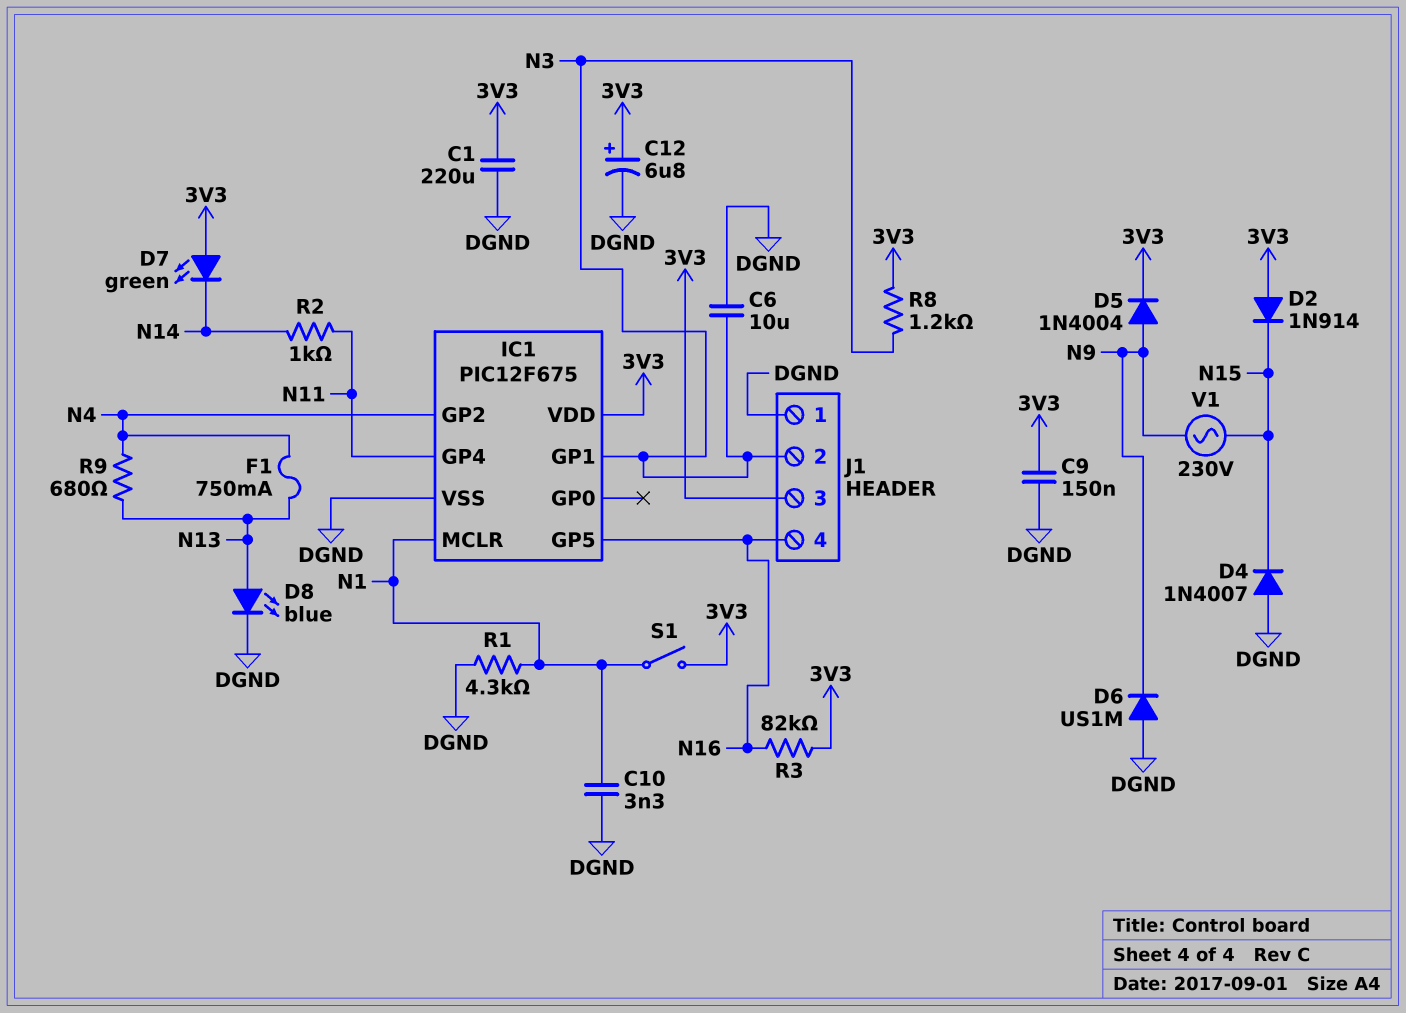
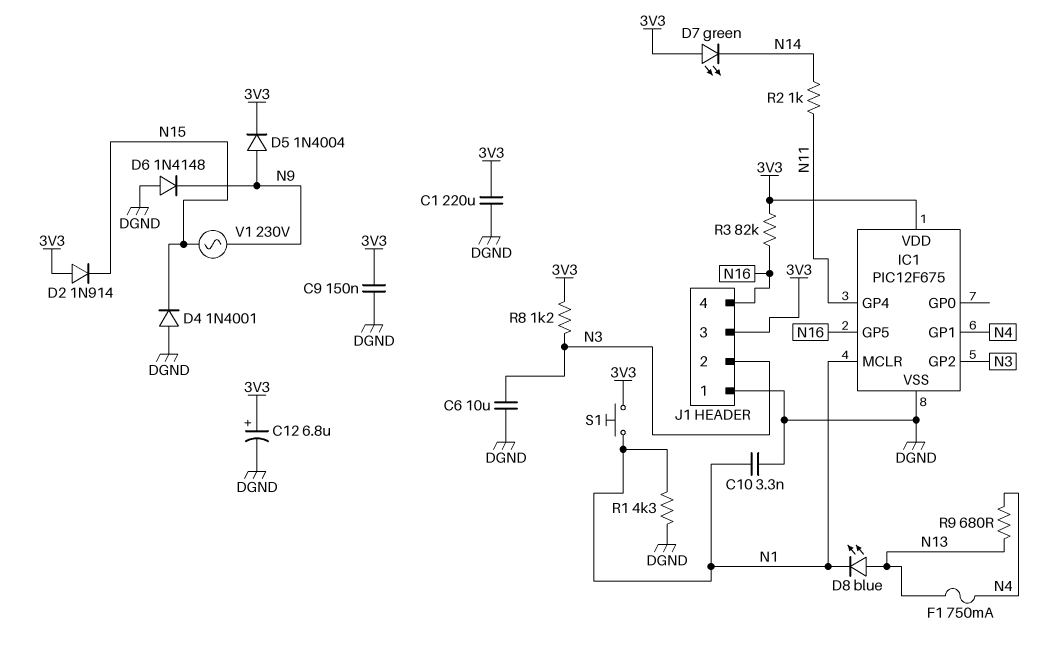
D4: diode 1N4007 (A DGND, K N15) -> diode 1N4001 (A DGND, K N15)
D6: diode US1M (A DGND, K N9) -> diode 1N4148 (A DGND, K N9)
D8: LED blue (A N13, K DGND) -> LED blue (A N13, K N1)
IC1 pin GP1: N3 -> N4
IC1 pin GP2: N4 -> N3
S1: switch (3V3, N1) -> button (3V3, N1)

